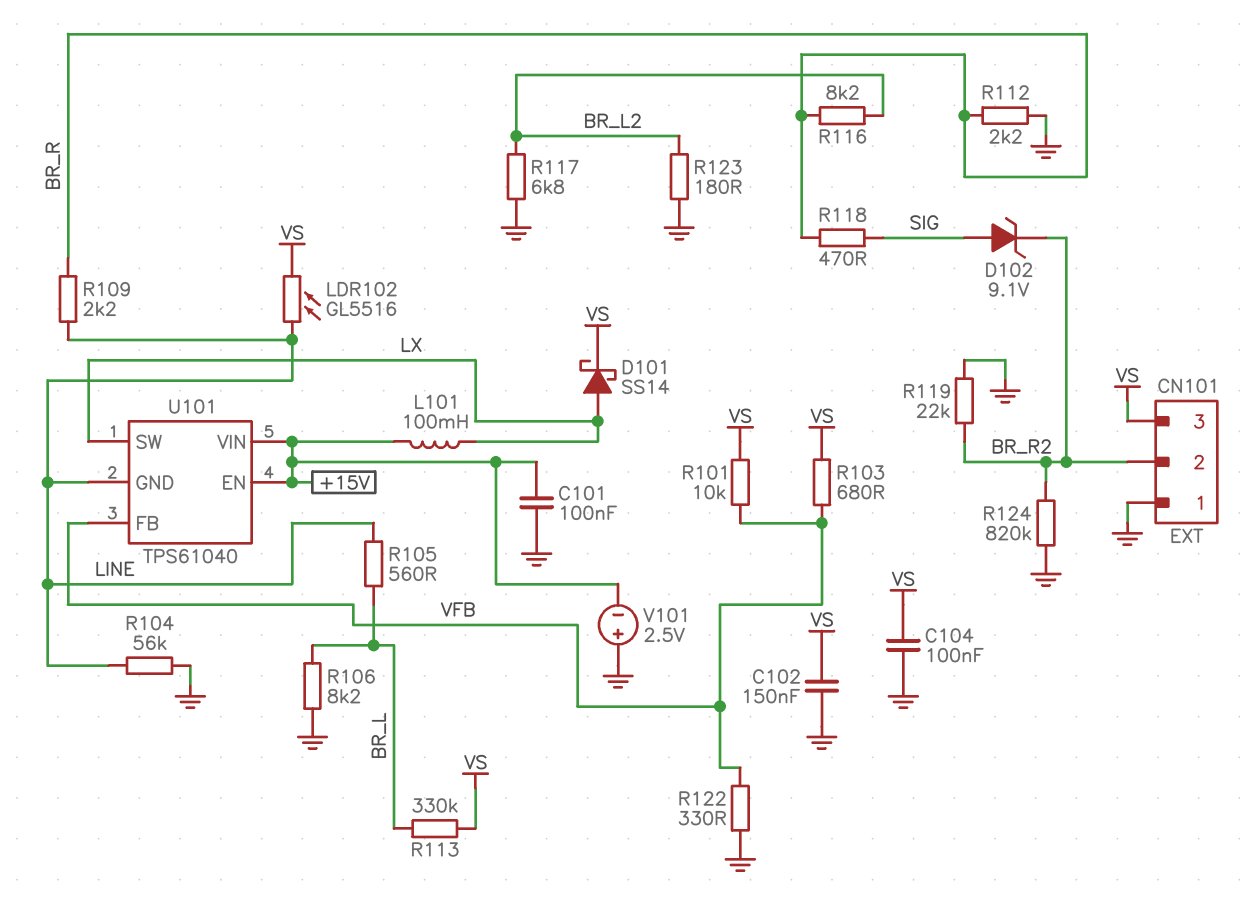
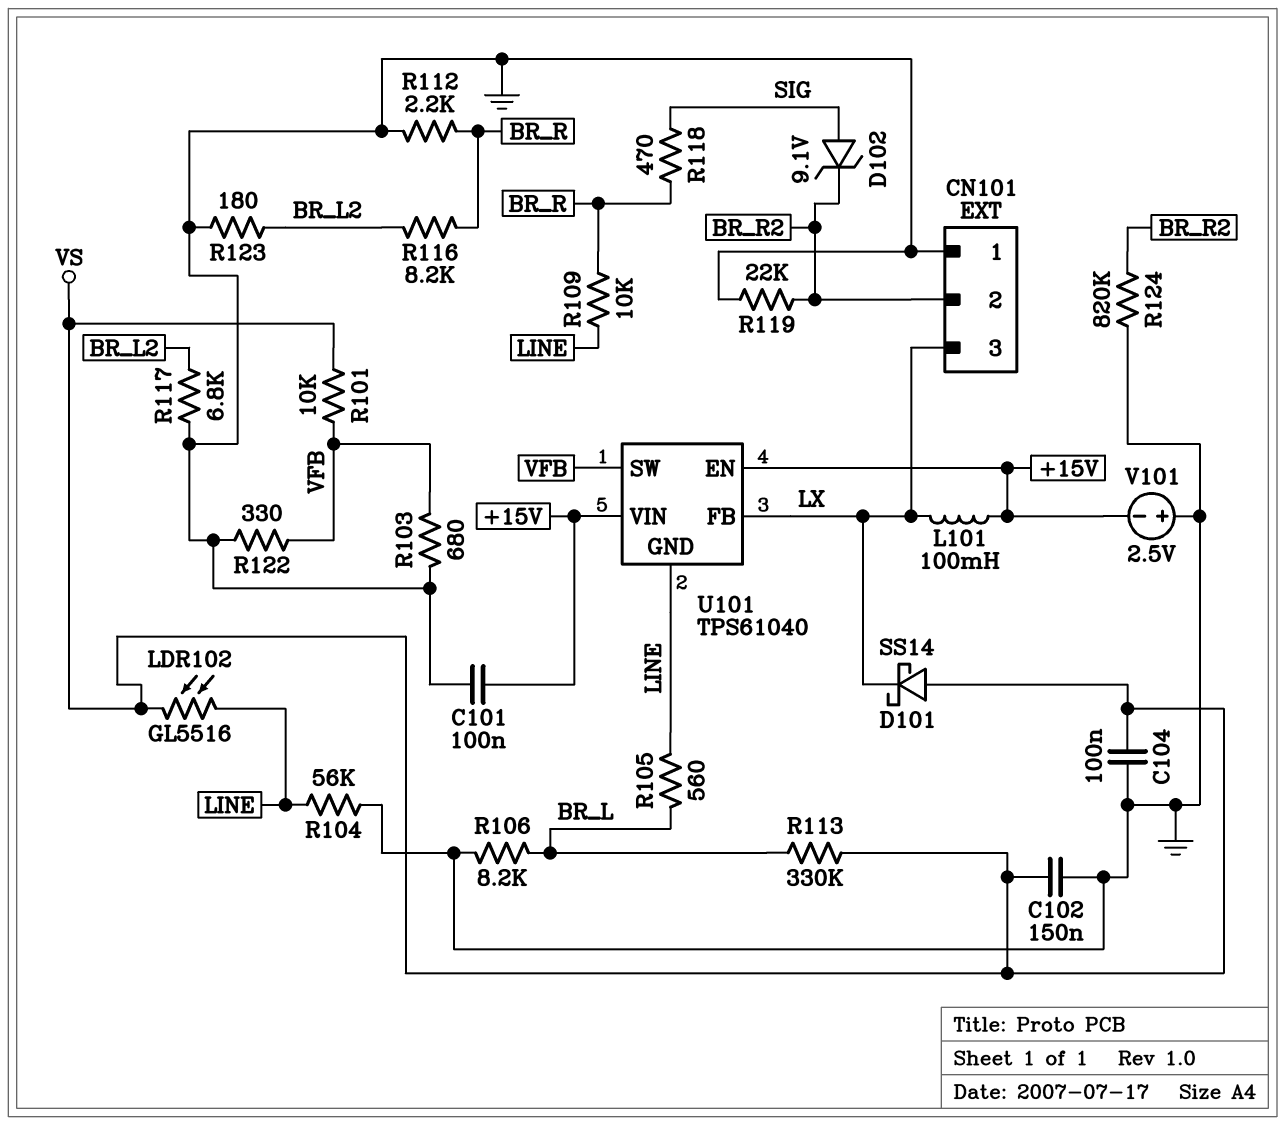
CN101 pin 3: VS -> LX
D101: schottky SS14 (A LX, K VS) -> schottky SS14 (A VS, K LX)
R103: 680 (VFB, VS) -> 680 (GND, VFB)
R109: 2.2k (BR_R, LINE) -> 10k (BR_R, LINE)
U101 pin FB: VFB -> LX
U101 pin SW: LX -> VFB

